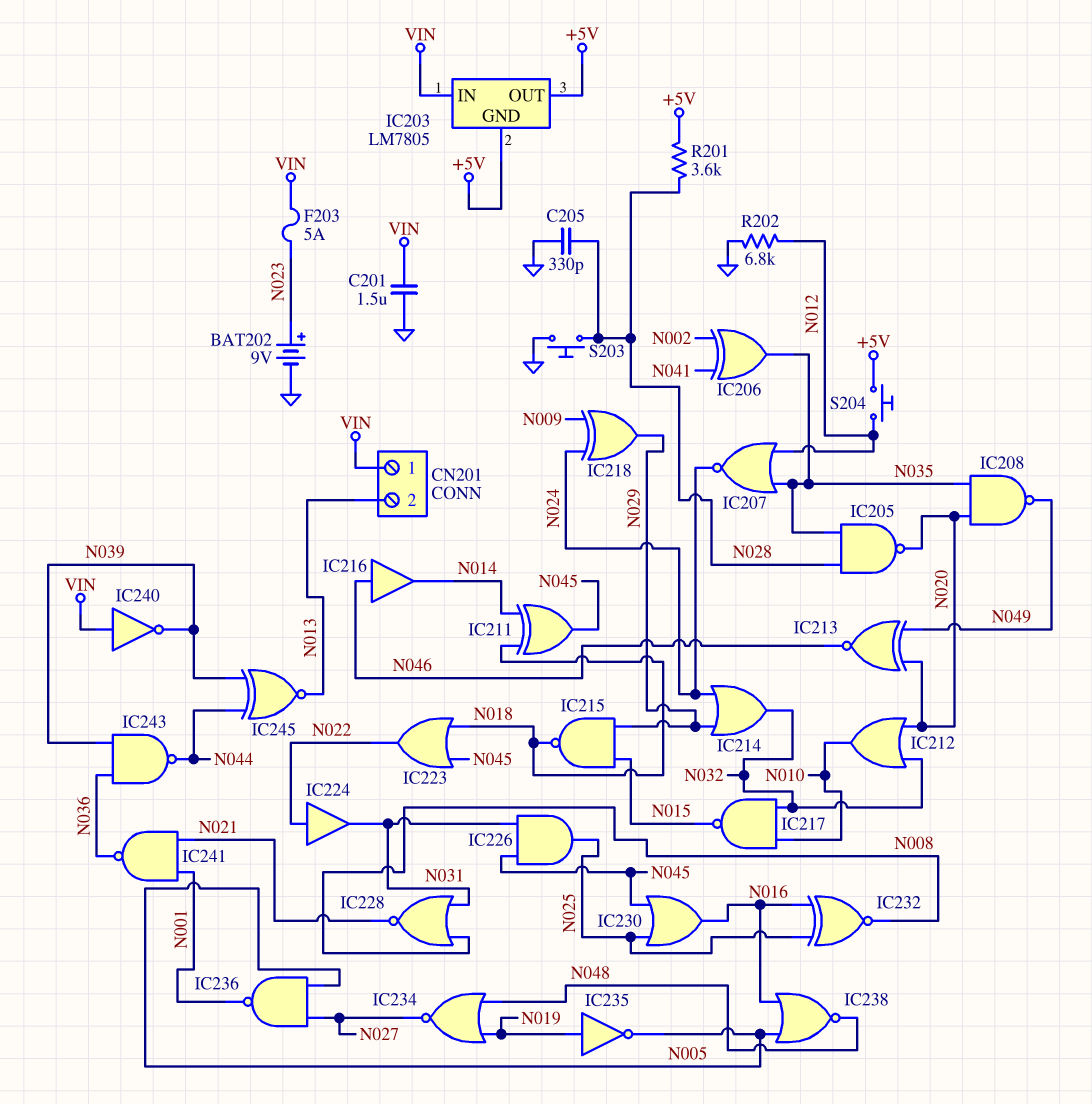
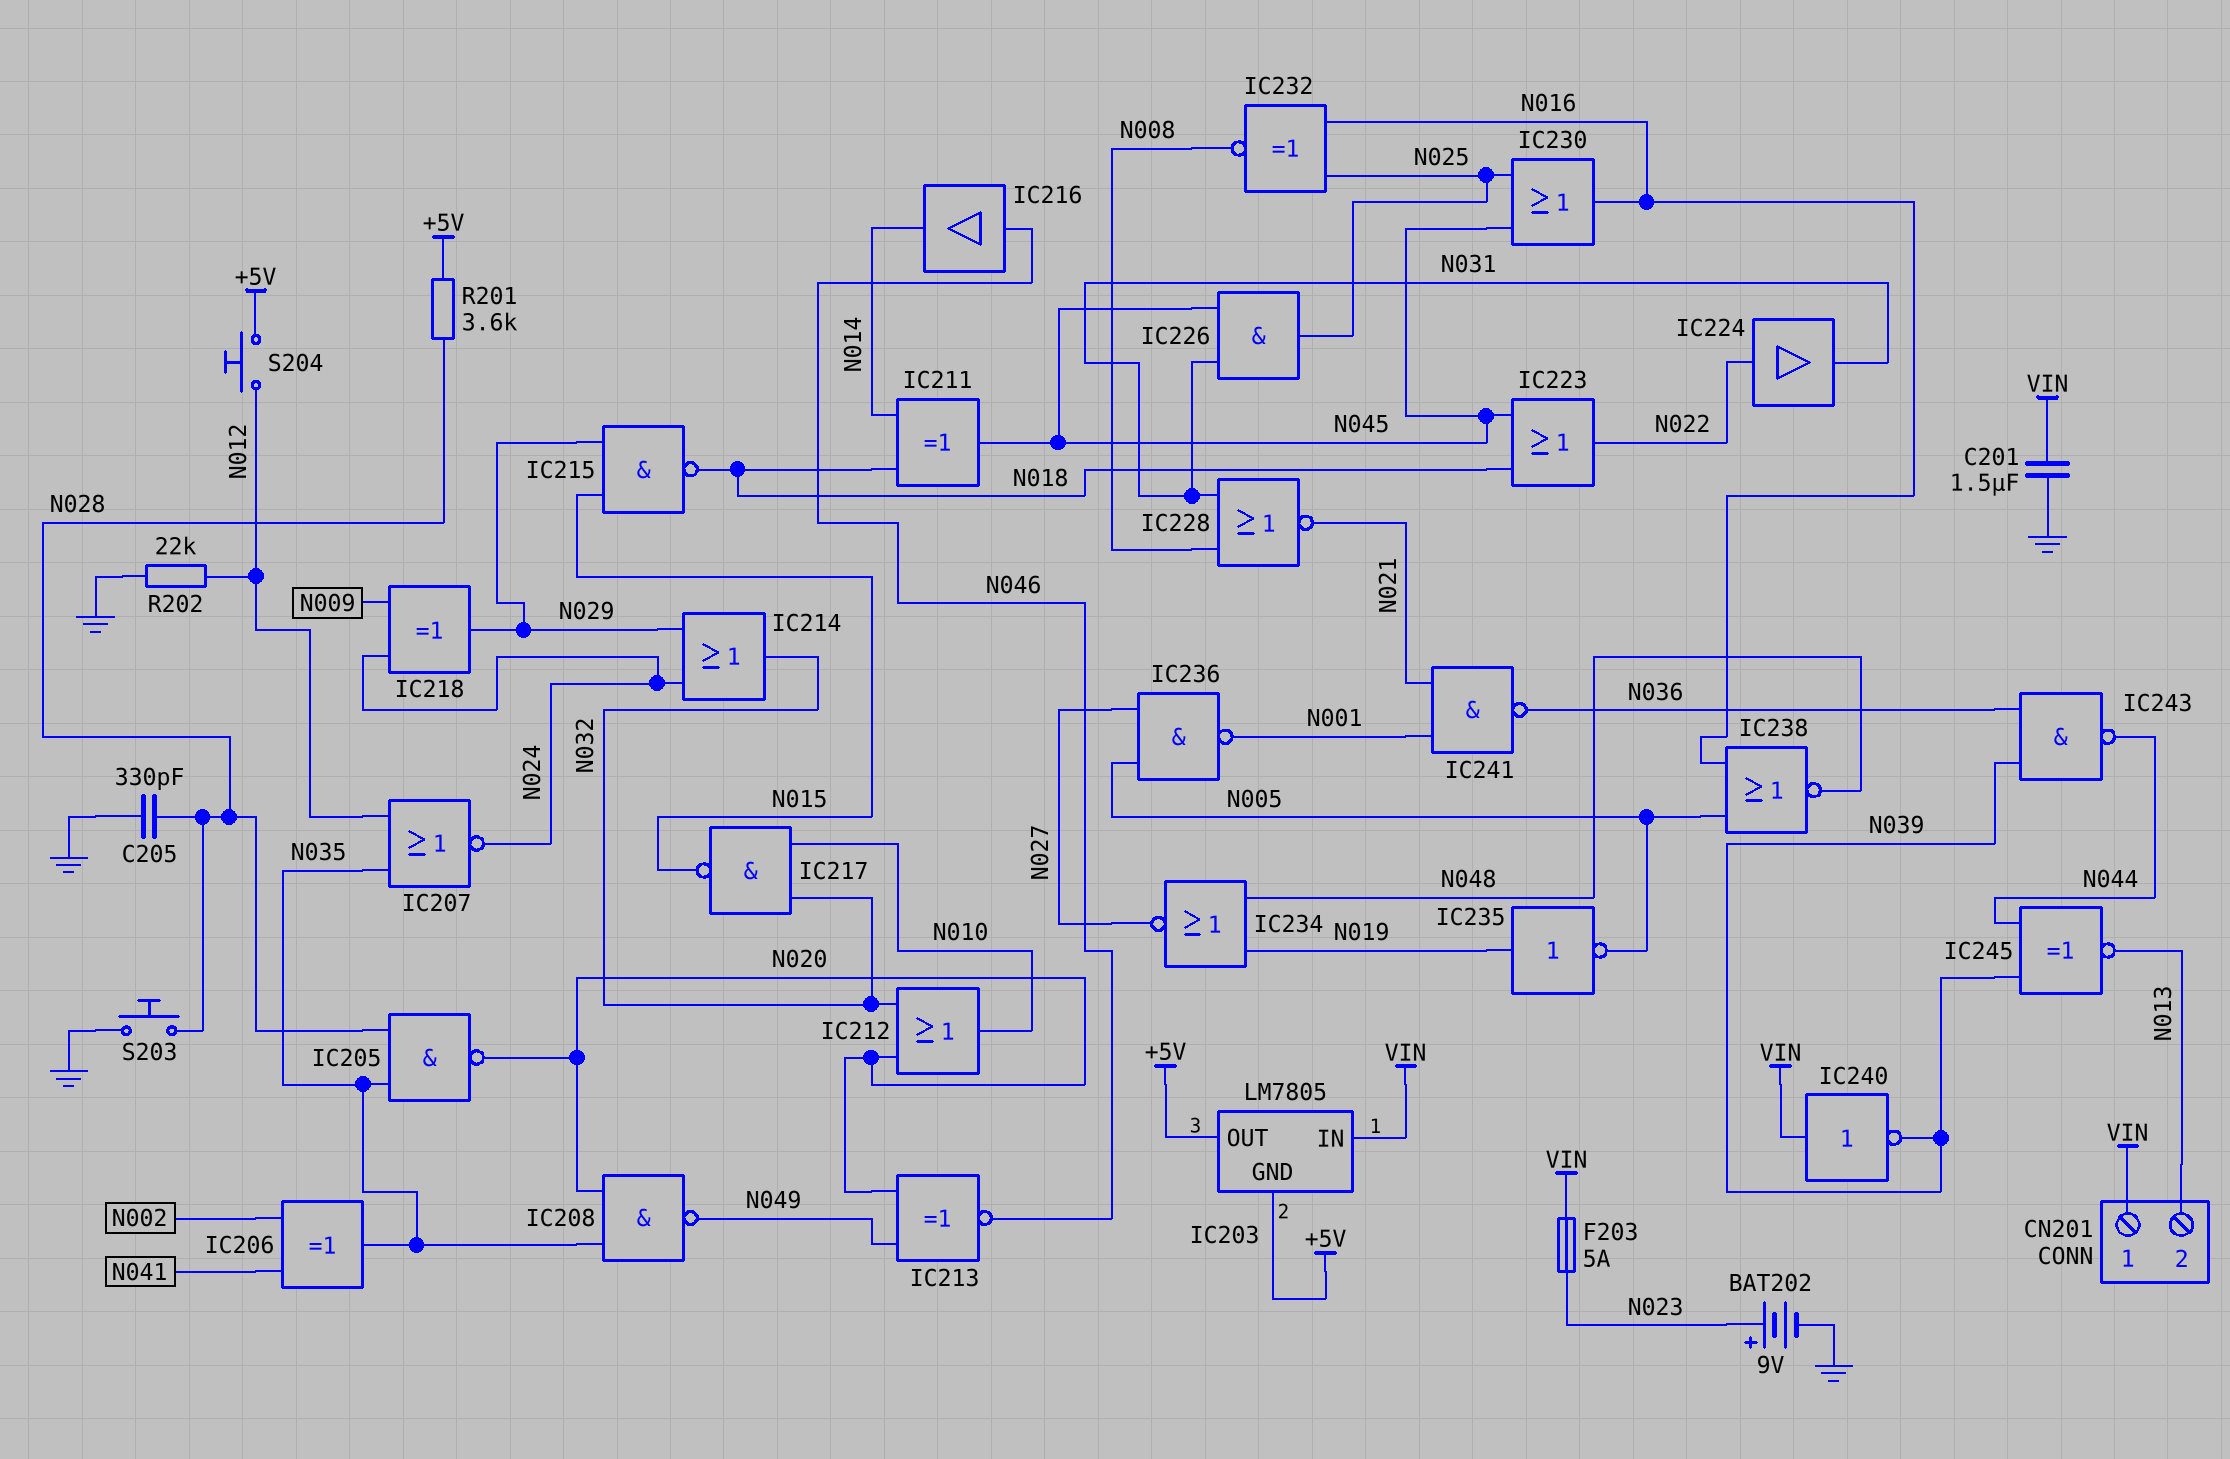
R202: 6.8k (GND, N012) -> 22k (GND, N012)

